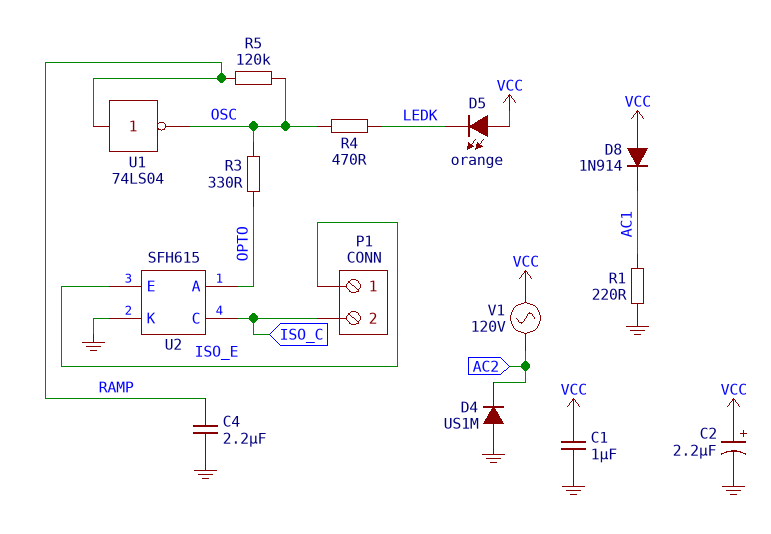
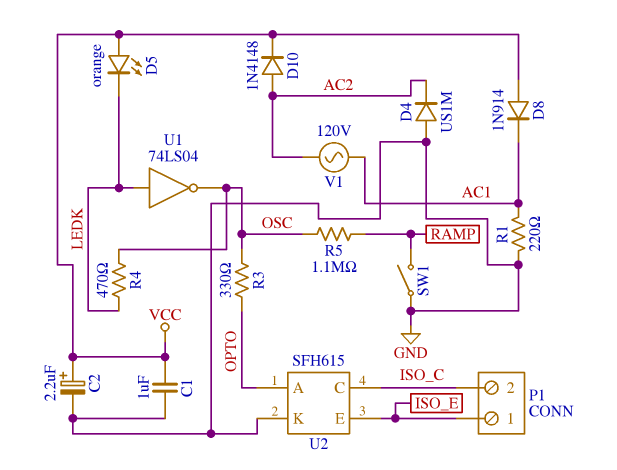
C4: 2.2uF (GND, RAMP) -> none
D10: none -> diode 1N4148 (A AC2, K VCC)
R5: 120k (OSC, RAMP) -> 1.1M (OSC, RAMP)
SW1: none -> switch (GND, RAMP)
U1: NOT 74LS04 (in RAMP, out OSC) -> NOT 74LS04 (in LEDK, out OSC)
V1: AC 120V (AC2, VCC) -> AC 120V (AC1, AC2)

